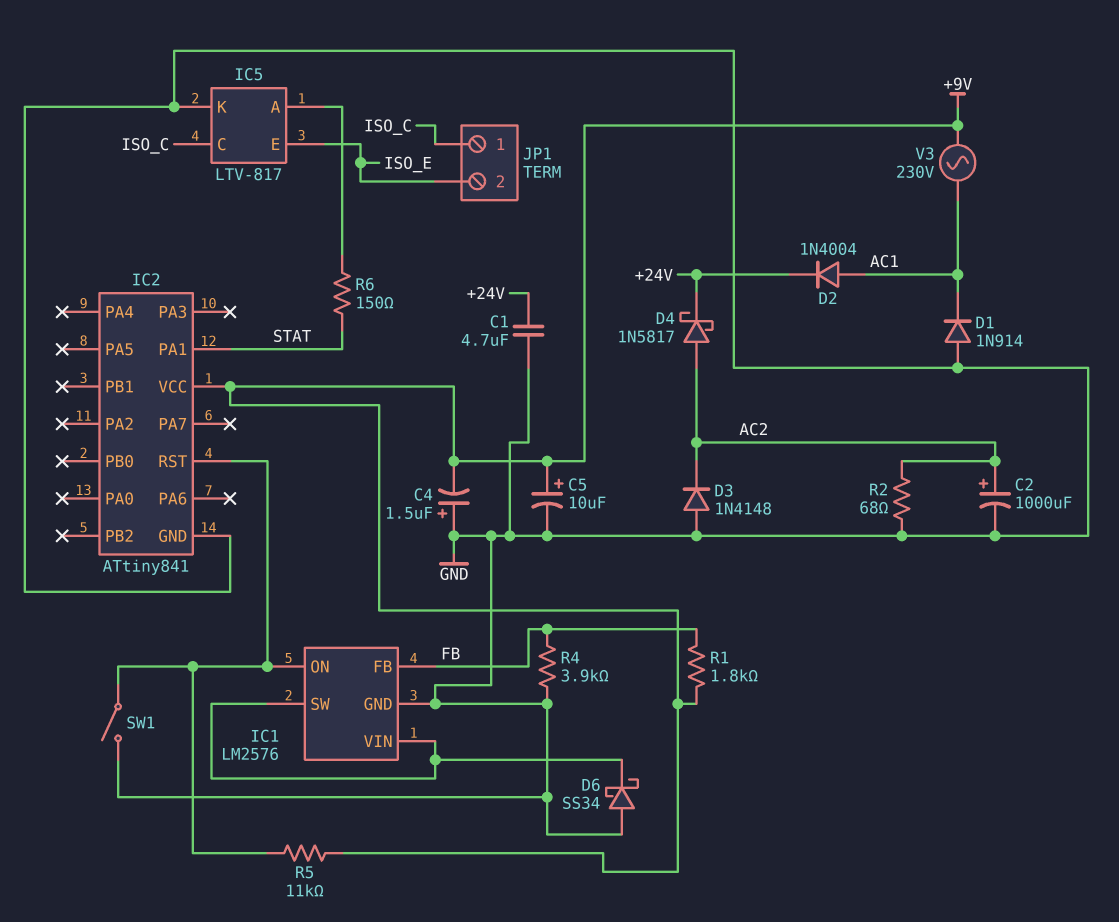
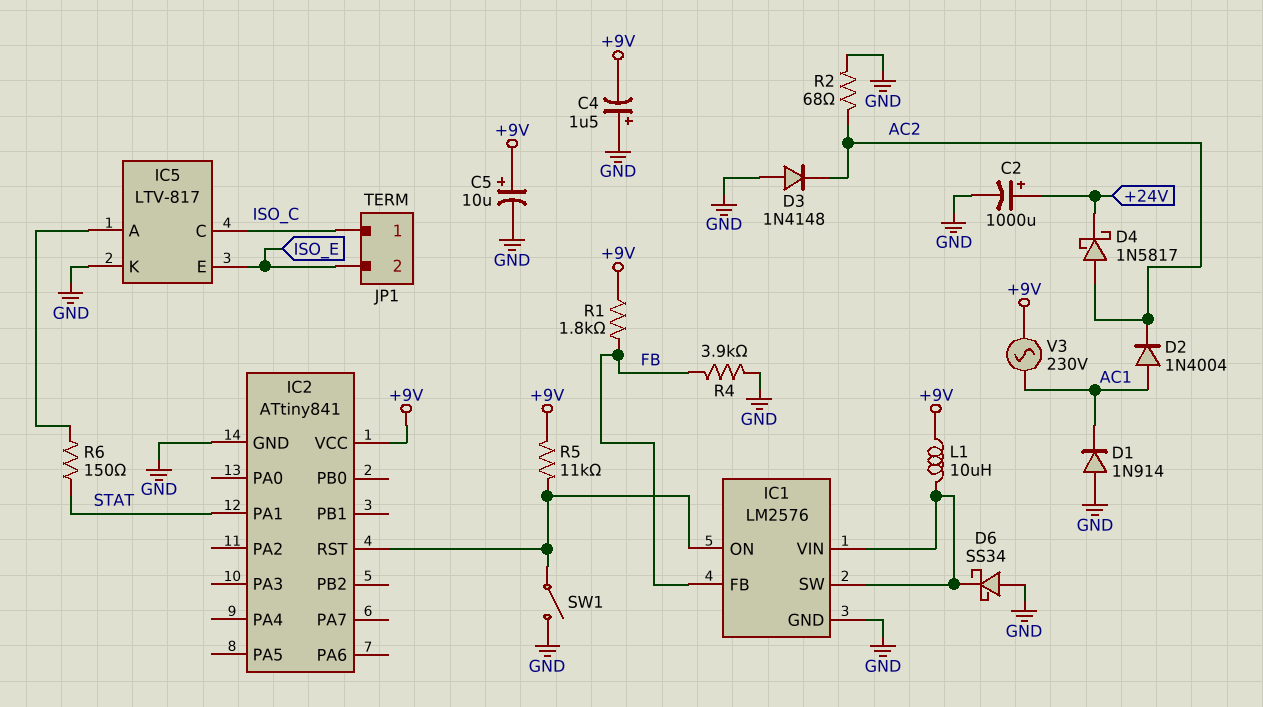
C1: 4.7uF (+24V, GND) -> none
C2: 1000uF (plus AC2, minus GND) -> 1000uF (plus +24V, minus GND)
D2: diode 1N4004 (A AC1, K +24V) -> diode 1N4004 (A AC1, K AC2)
L1: none -> 10uH (+9V, IC1/SW)

